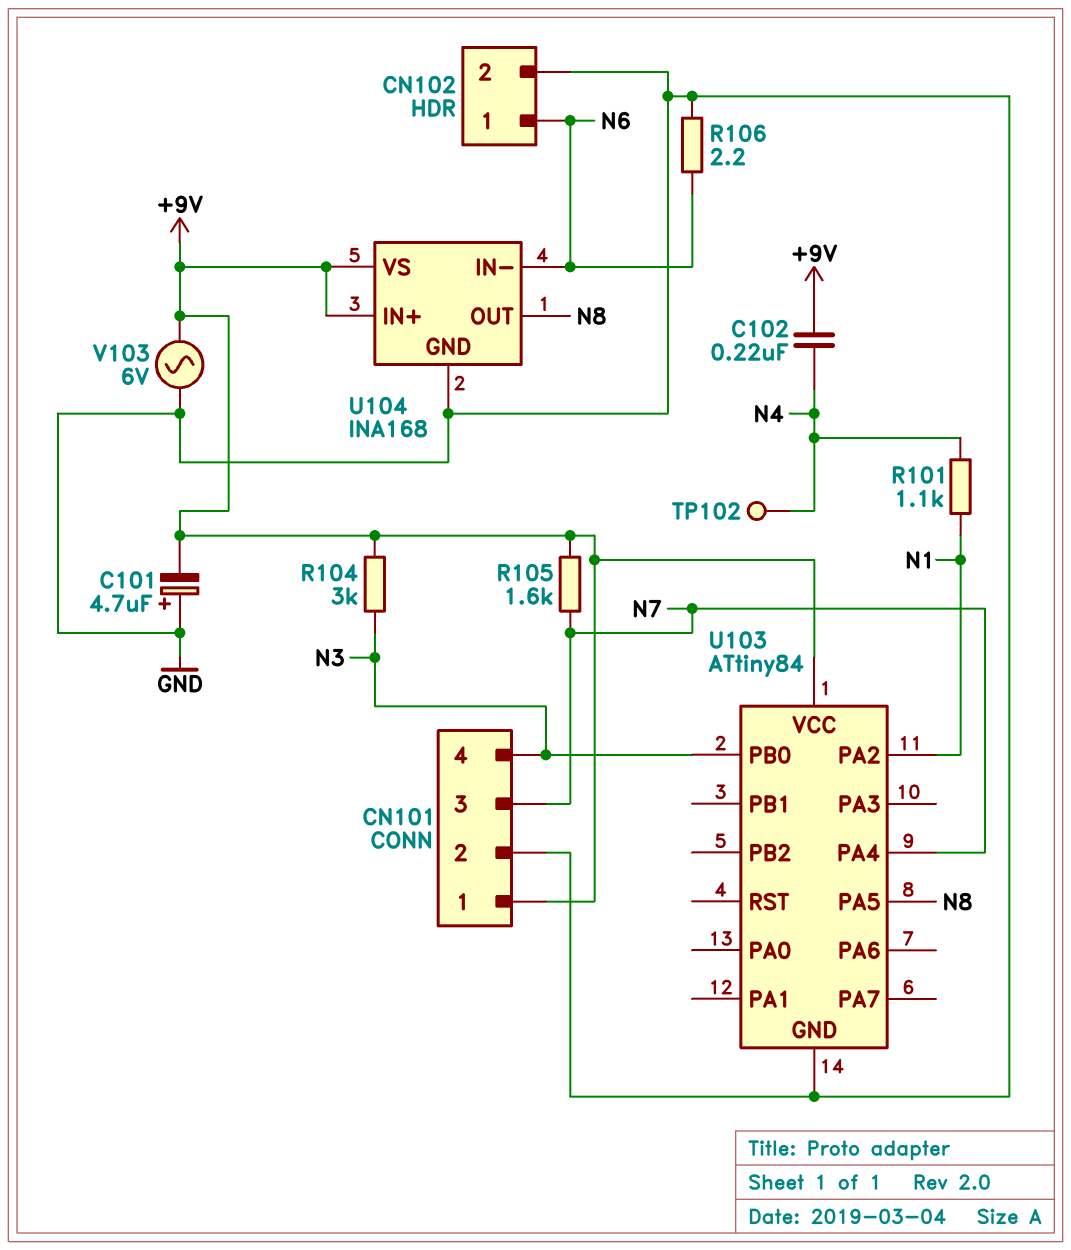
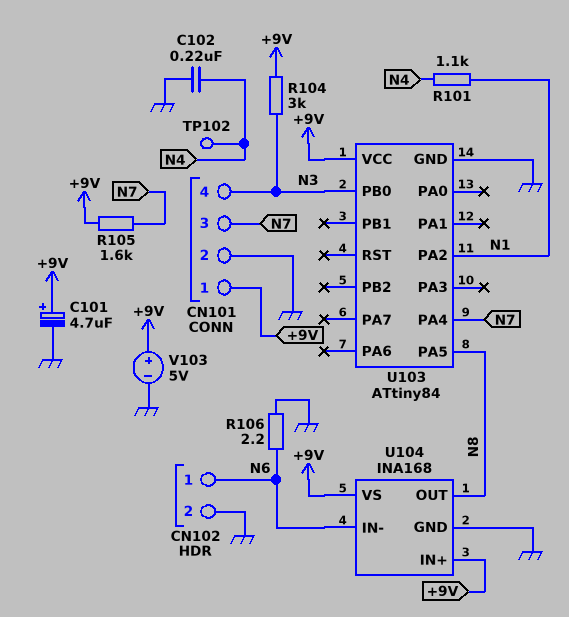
C101: 4.7uF (plus GND, minus +9V) -> 4.7uF (plus +9V, minus GND)
C102: 220nF (+9V, N4) -> 220nF (GND, N4)
V103: AC 6V (+9V, GND) -> 5V (plus +9V, minus GND)

